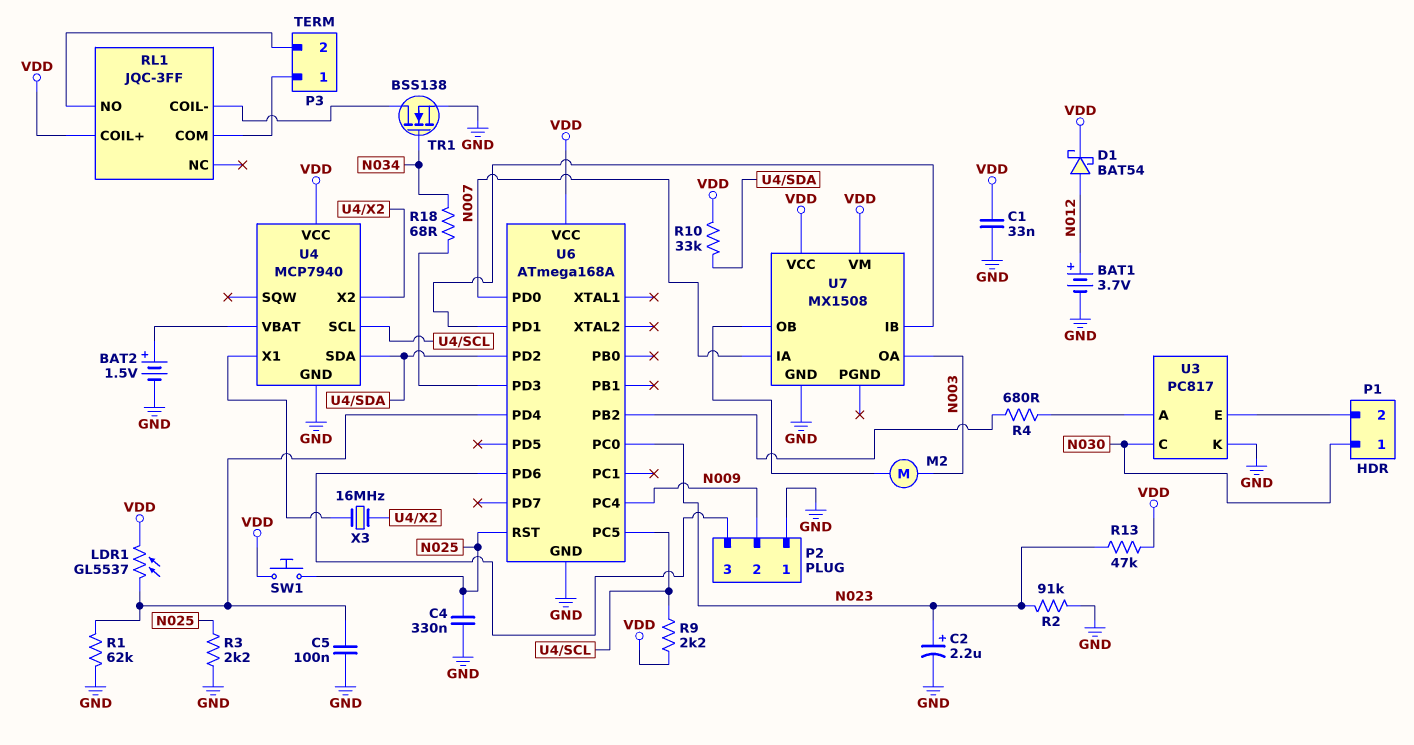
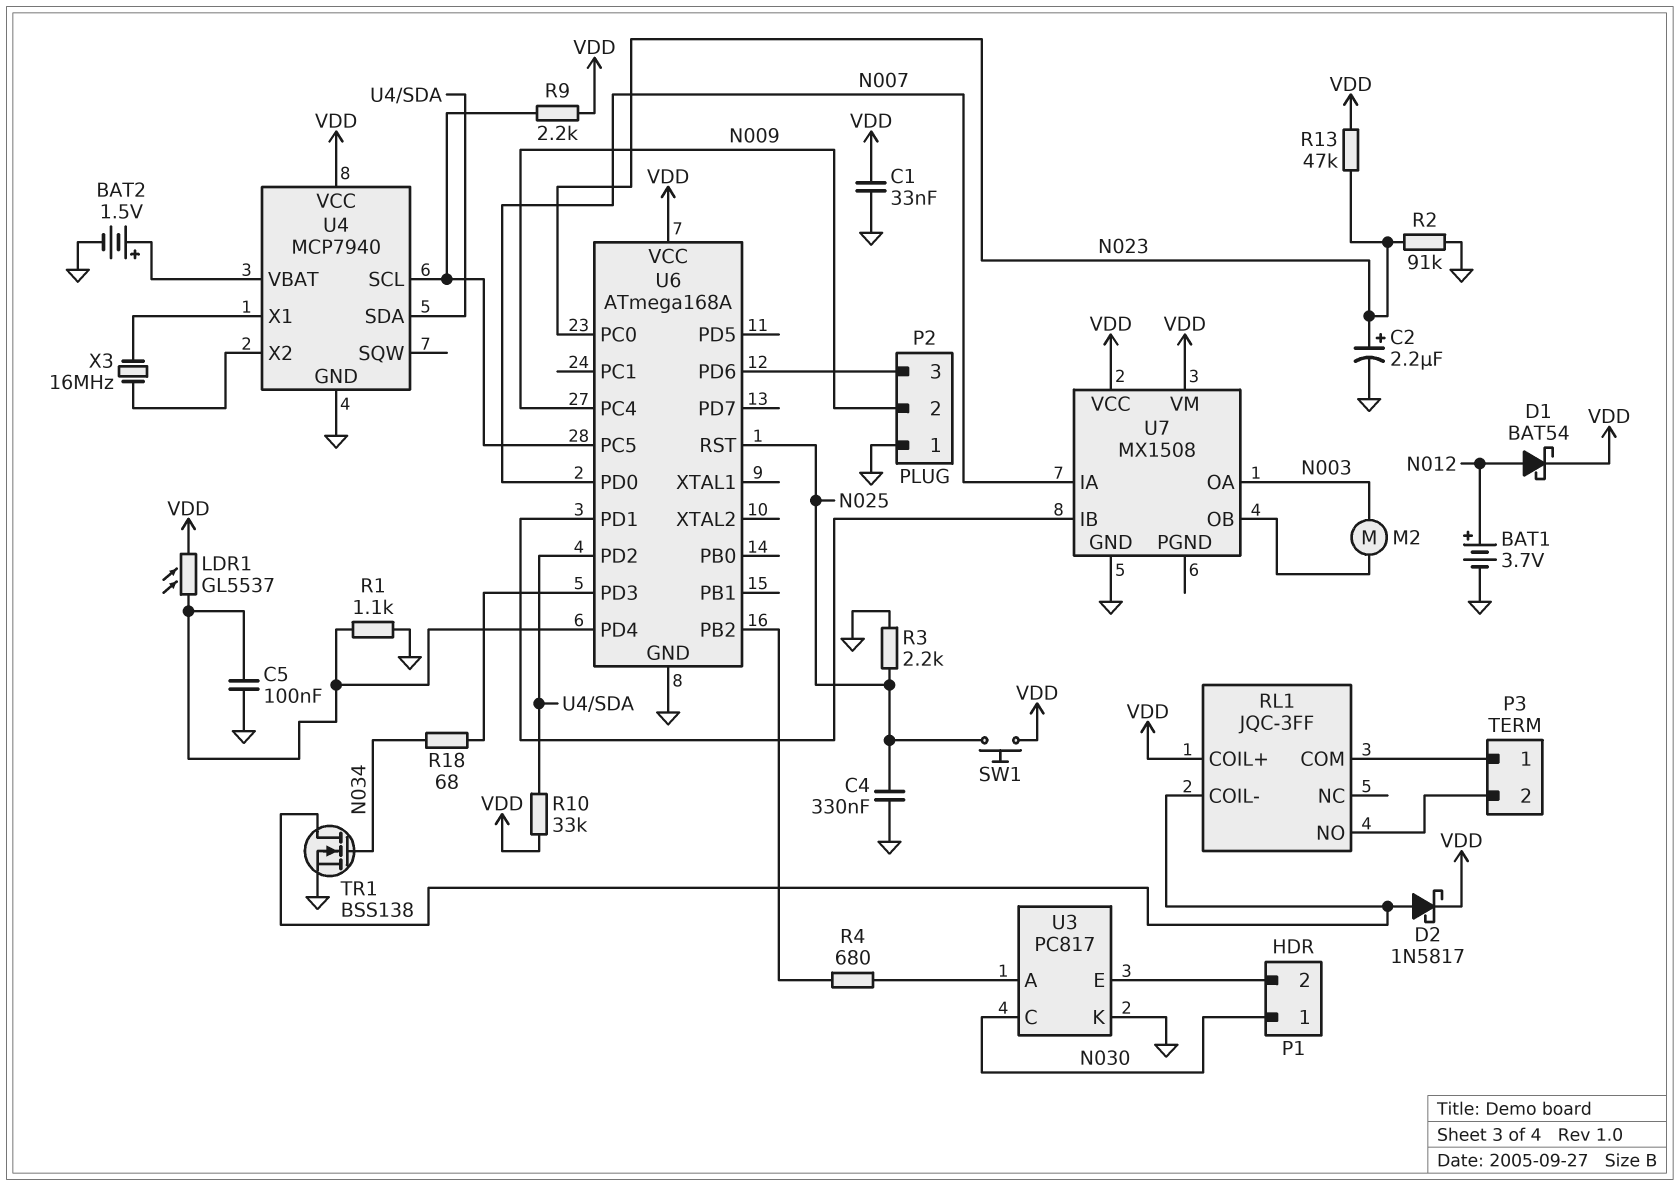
D2: none -> schottky 1N5817 (A RL1/COIL-, K VDD)
R1: 62k (GND, U6/PD4) -> 1.1k (GND, U6/PD4)

